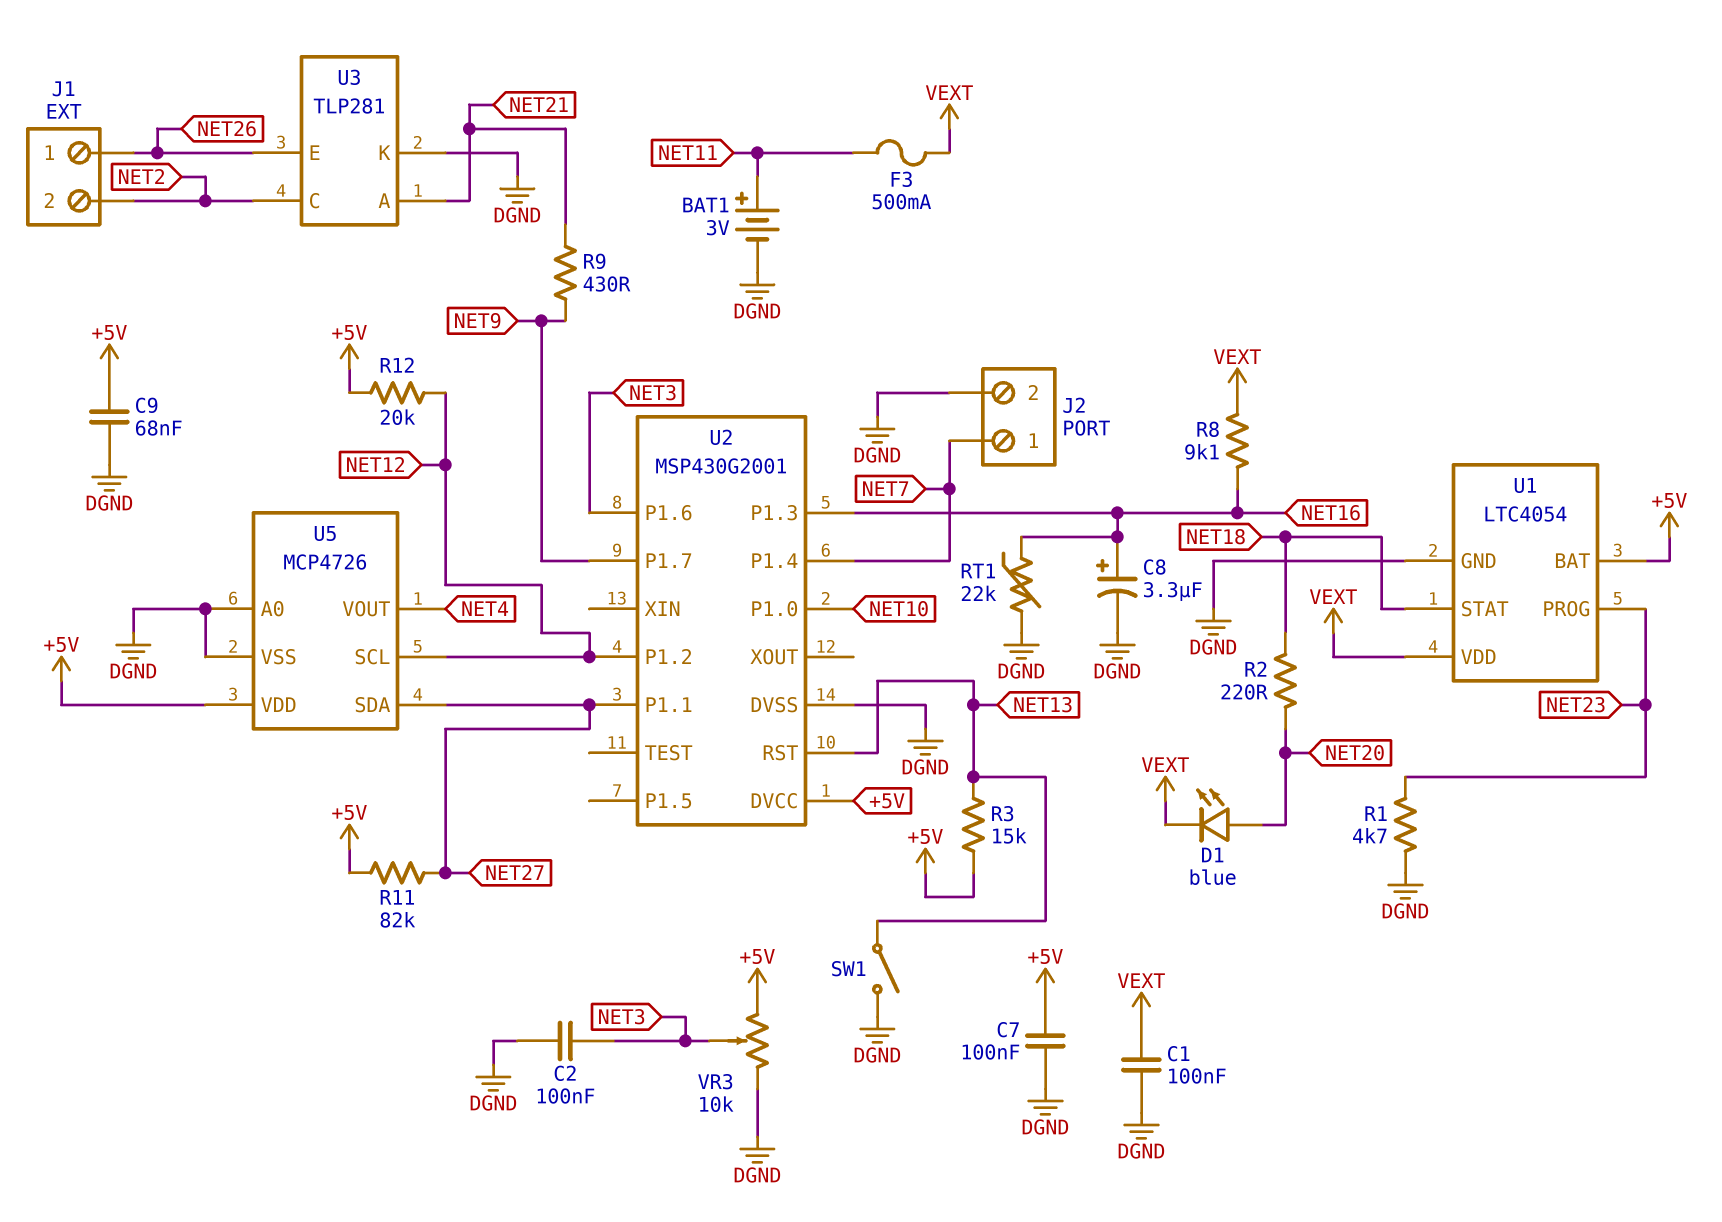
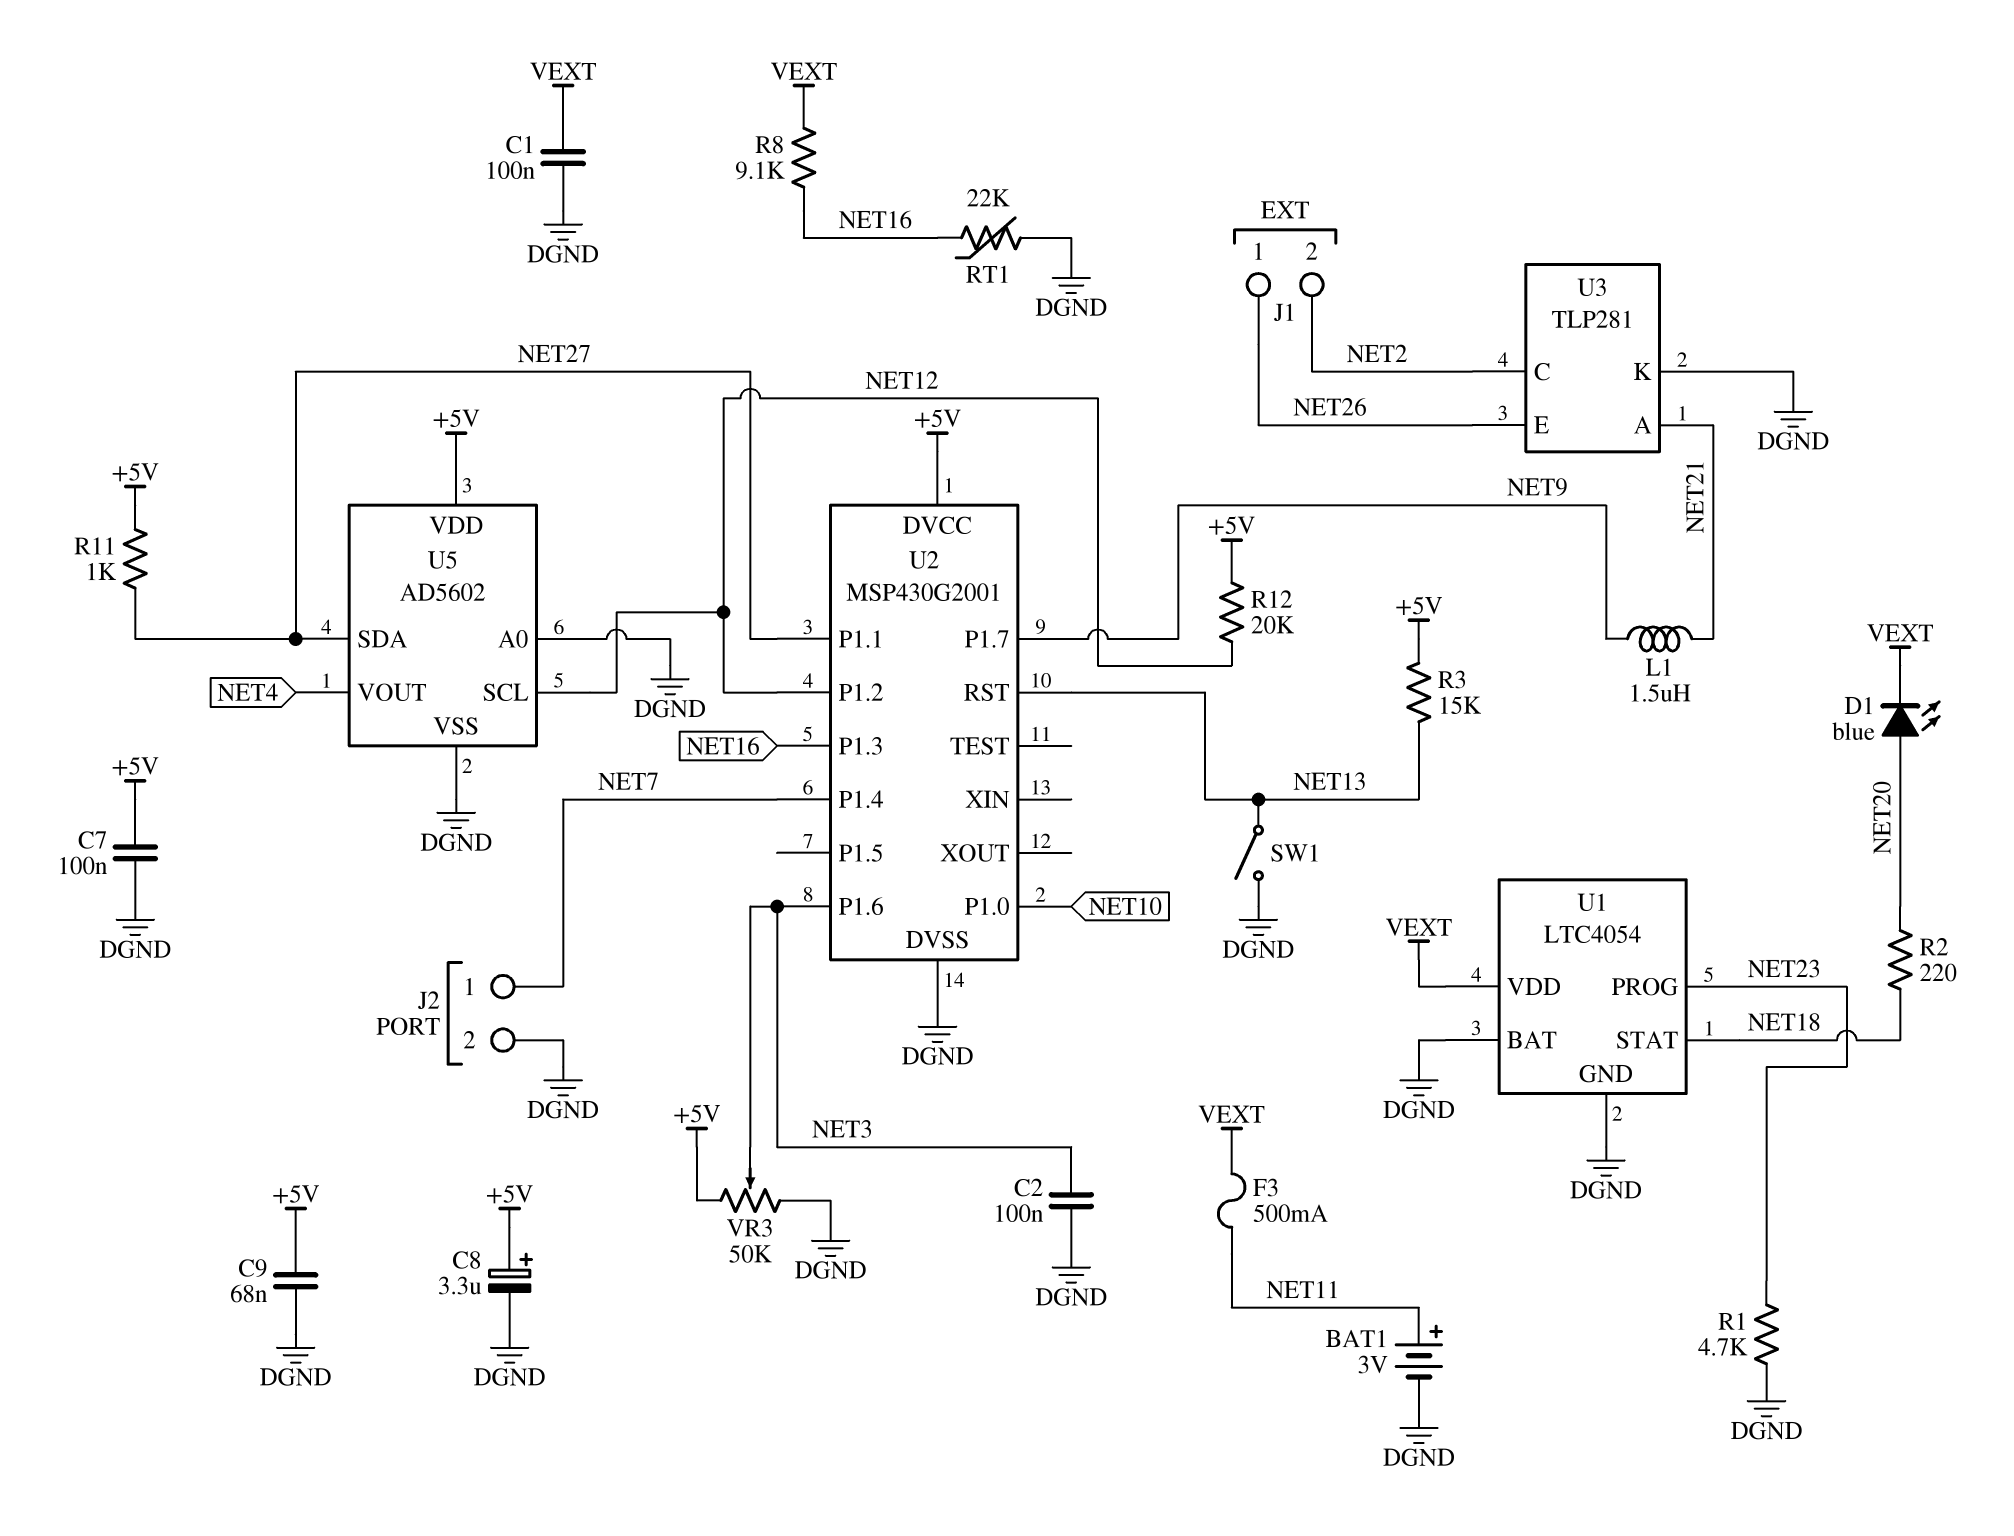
C8: 3.3uF (plus NET16, minus DGND) -> 3.3uF (plus +5V, minus DGND)
L1: none -> 1.5uH (NET9, NET21)
R9: 430 (NET9, NET21) -> none
R11: 82k (+5V, NET27) -> 1k (+5V, NET27)
U1 pin BAT: +5V -> DGND
U5: MCP4726 -> AD5602
VR3: 10k (+5V, DGND, wiper NET3) -> 50k (+5V, DGND, wiper NET3)

